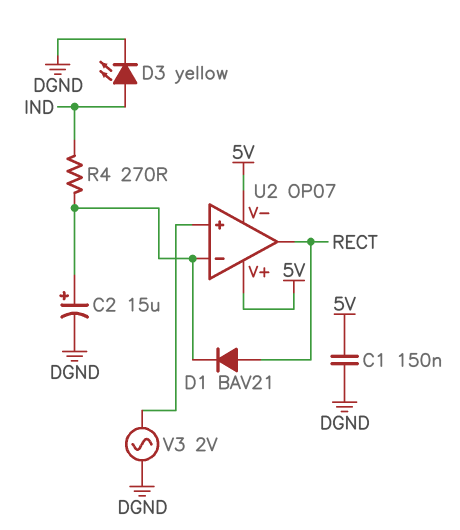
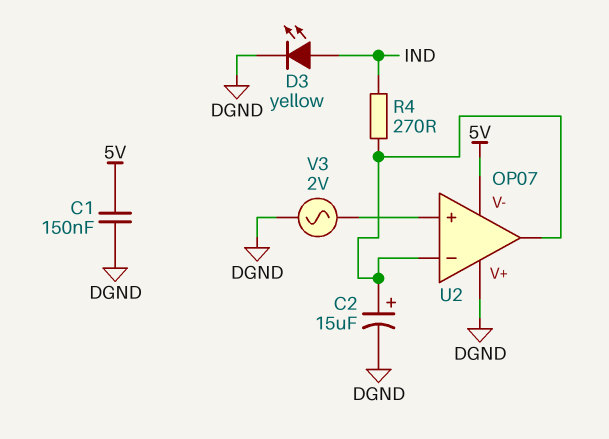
D1: diode BAV21 (A RECT, K U2/in-) -> none
U2 pin V+: 5V -> DGND
U2 pin out: RECT -> U2/in-

